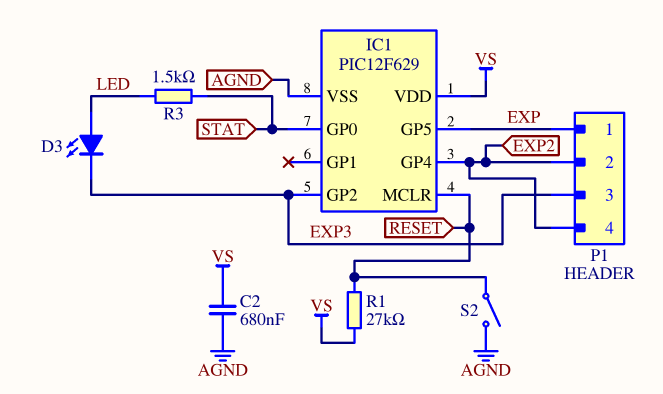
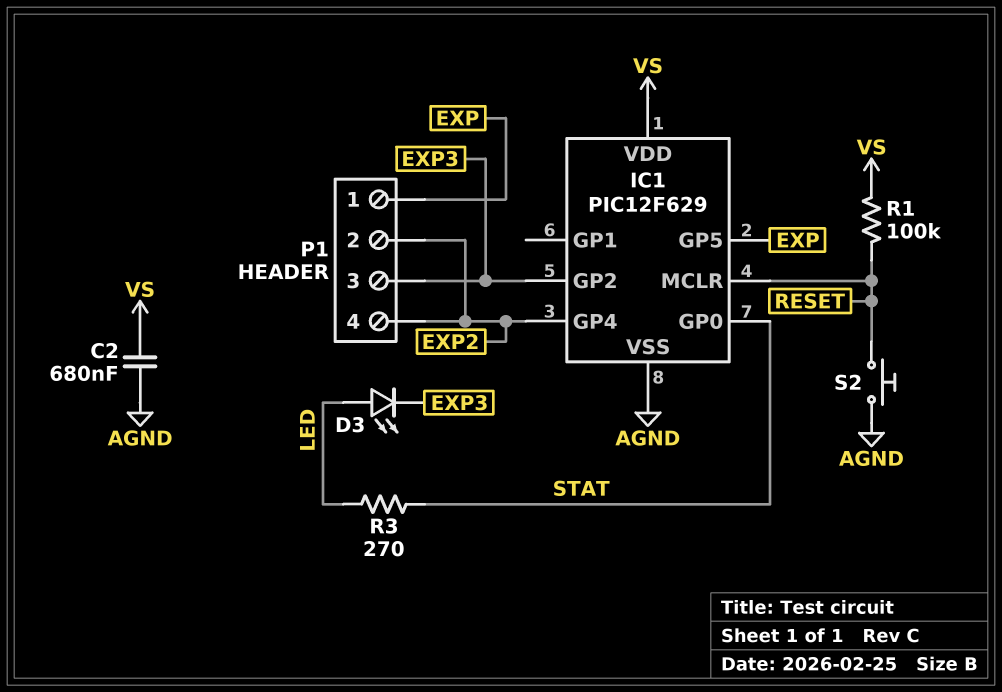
R1: 27k (RESET, VS) -> 100k (RESET, VS)
R3: 1.5k (LED, STAT) -> 270 (LED, STAT)
S2: switch (AGND, RESET) -> button (AGND, RESET)

